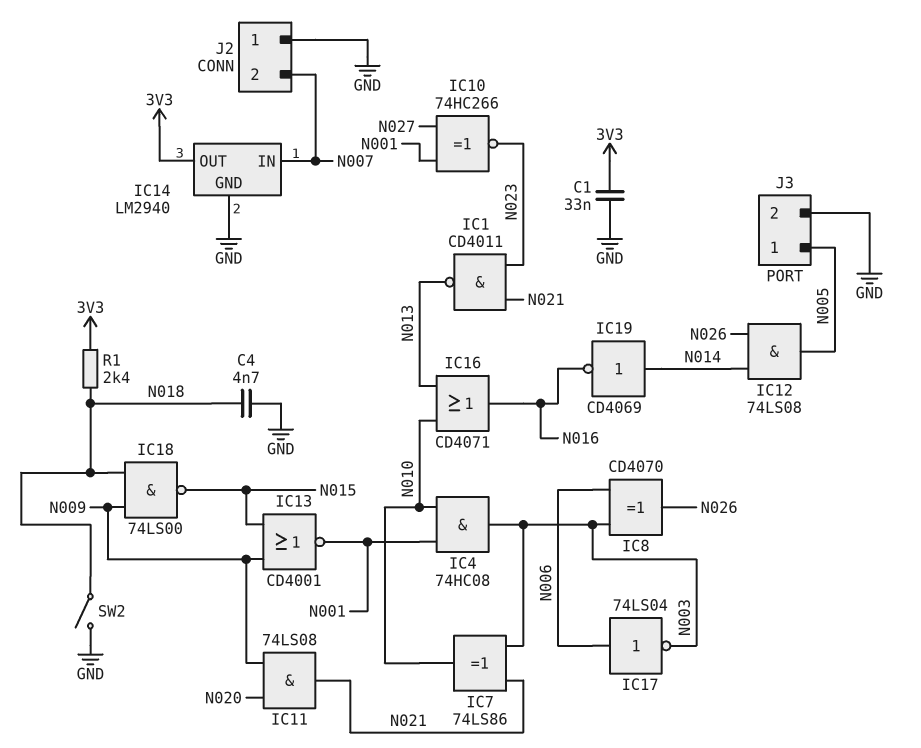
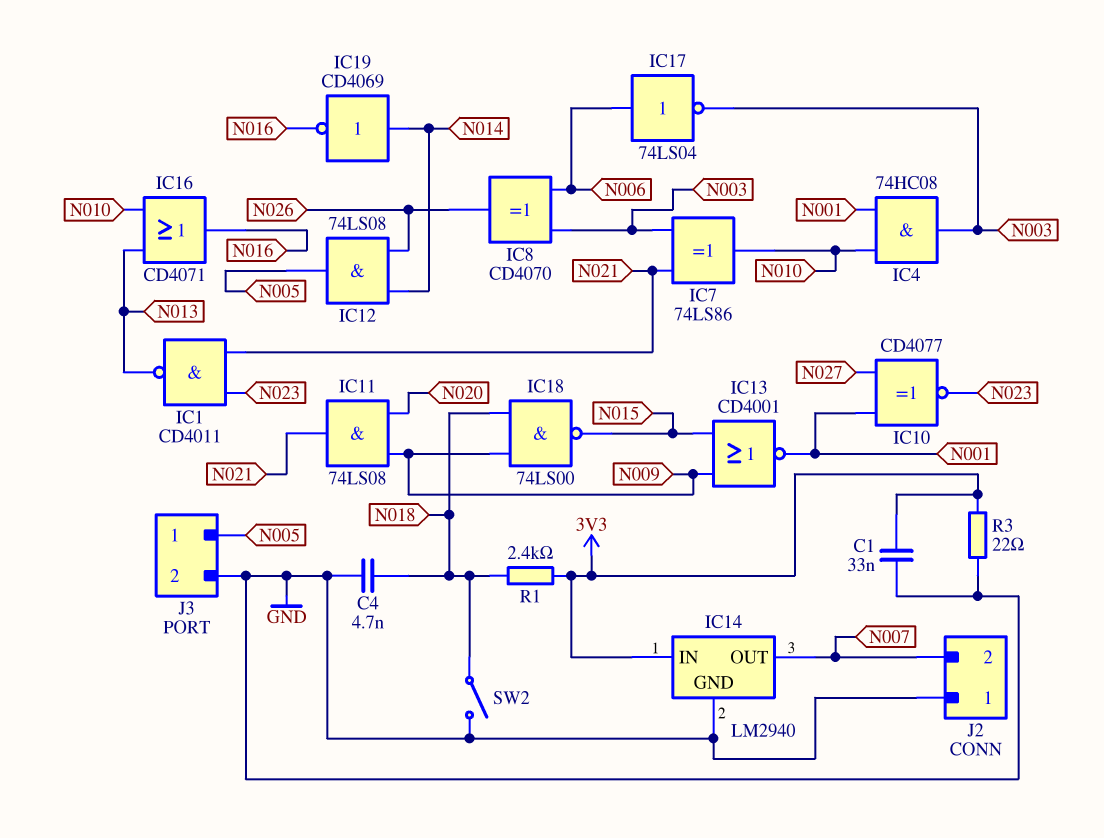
IC10: XNOR 74HC266 (in N001, in N027, out N023) -> XNOR CD4077 (in N001, in N027, out N023)
IC14 pin IN: N007 -> 3V3
IC14 pin OUT: 3V3 -> N007
R3: none -> 22 (3V3, GND)

